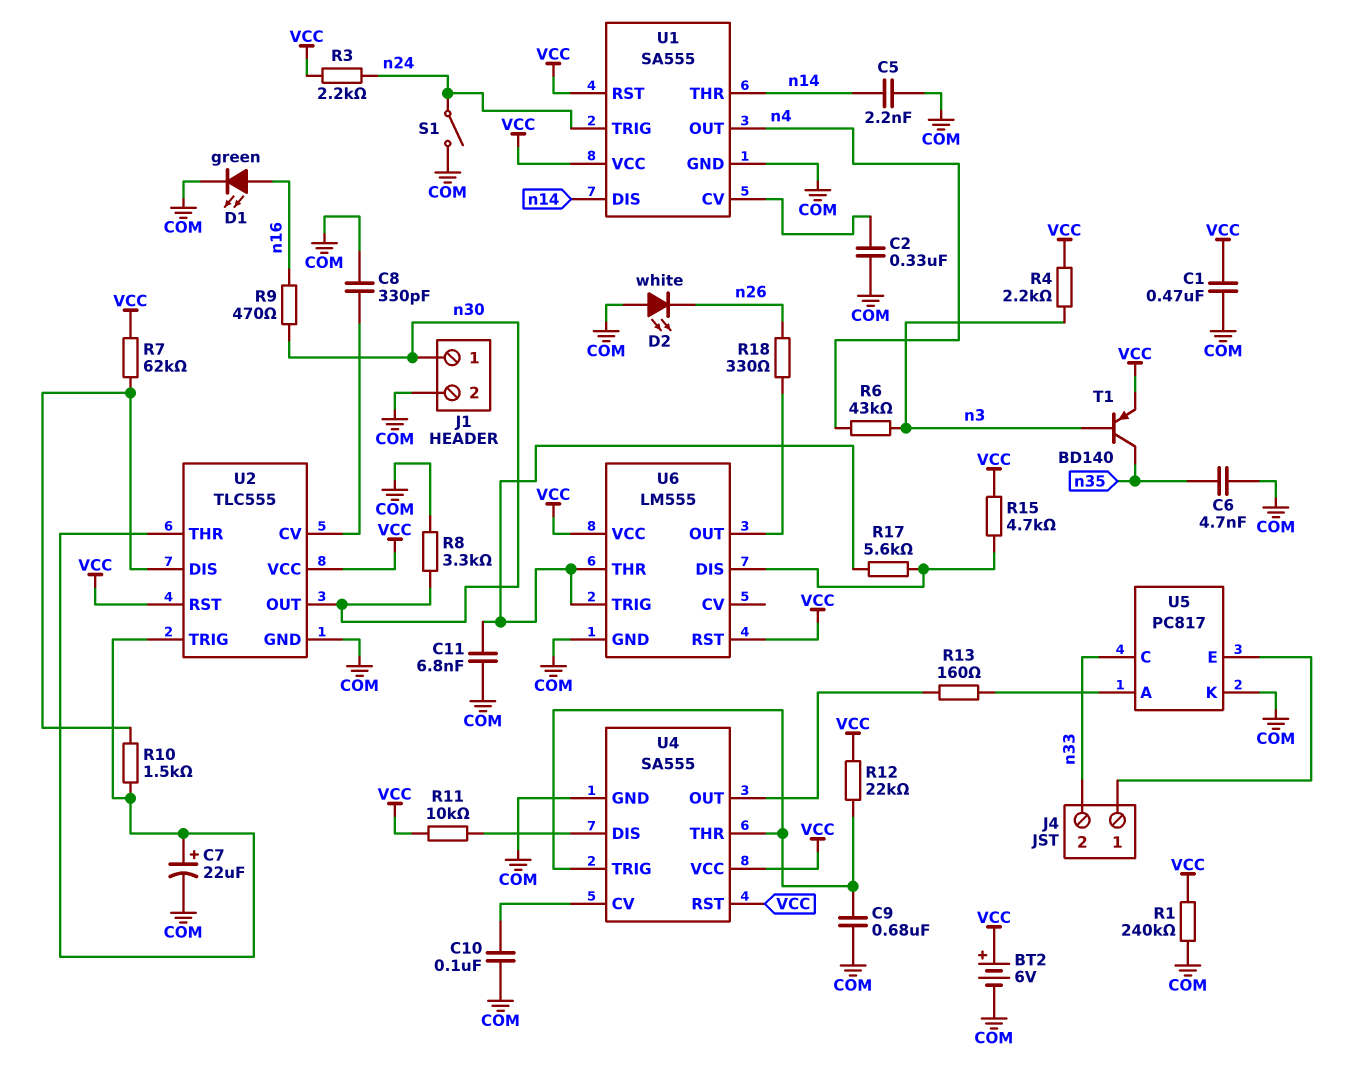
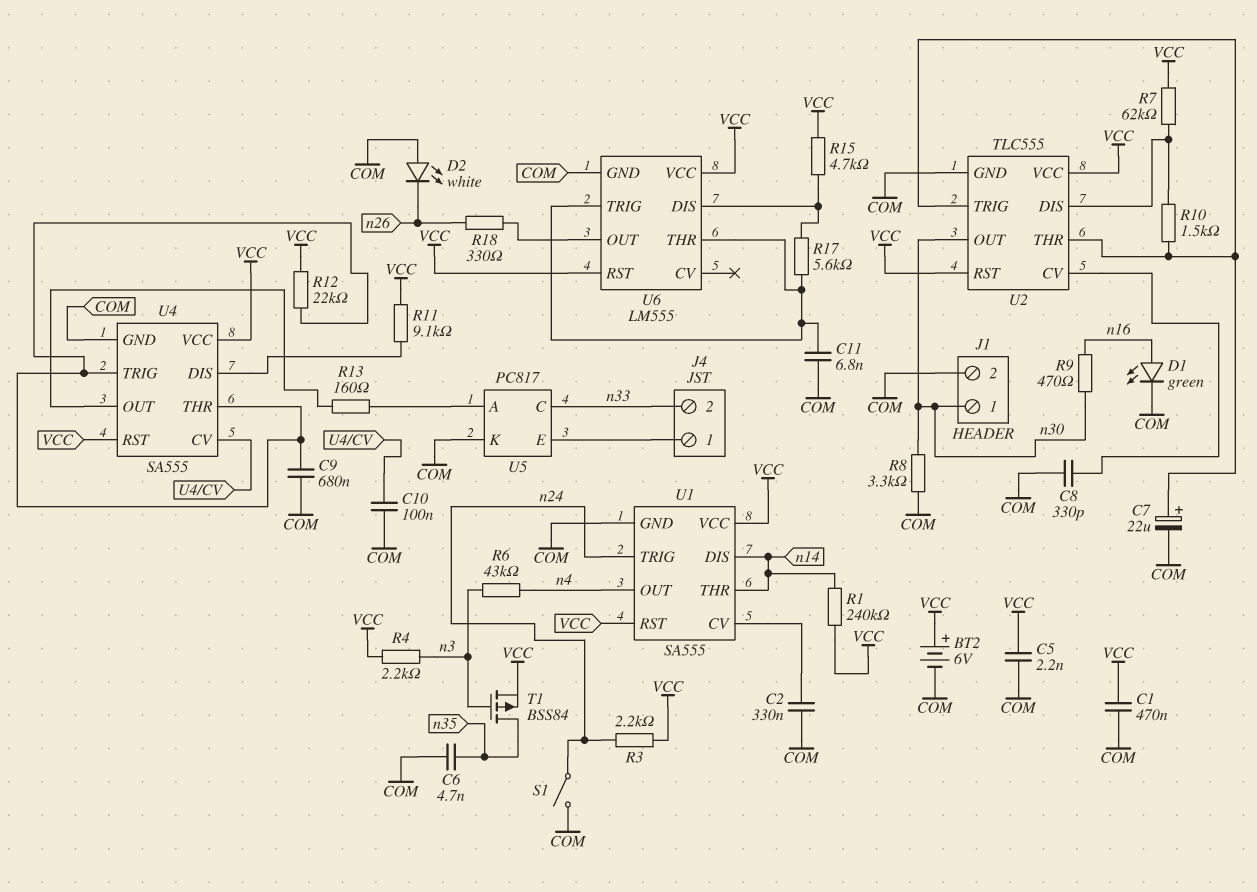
C5: 2.2nF (COM, n14) -> 2.2nF (COM, VCC)
R1: 240k (COM, VCC) -> 240k (VCC, n14)
R11: 10k (U4/DIS, VCC) -> 9.1k (U4/DIS, VCC)
T1: PNP BD140 (B n3, C n35, E VCC) -> PMOS BSS84 (G n3, D n35, S VCC)

